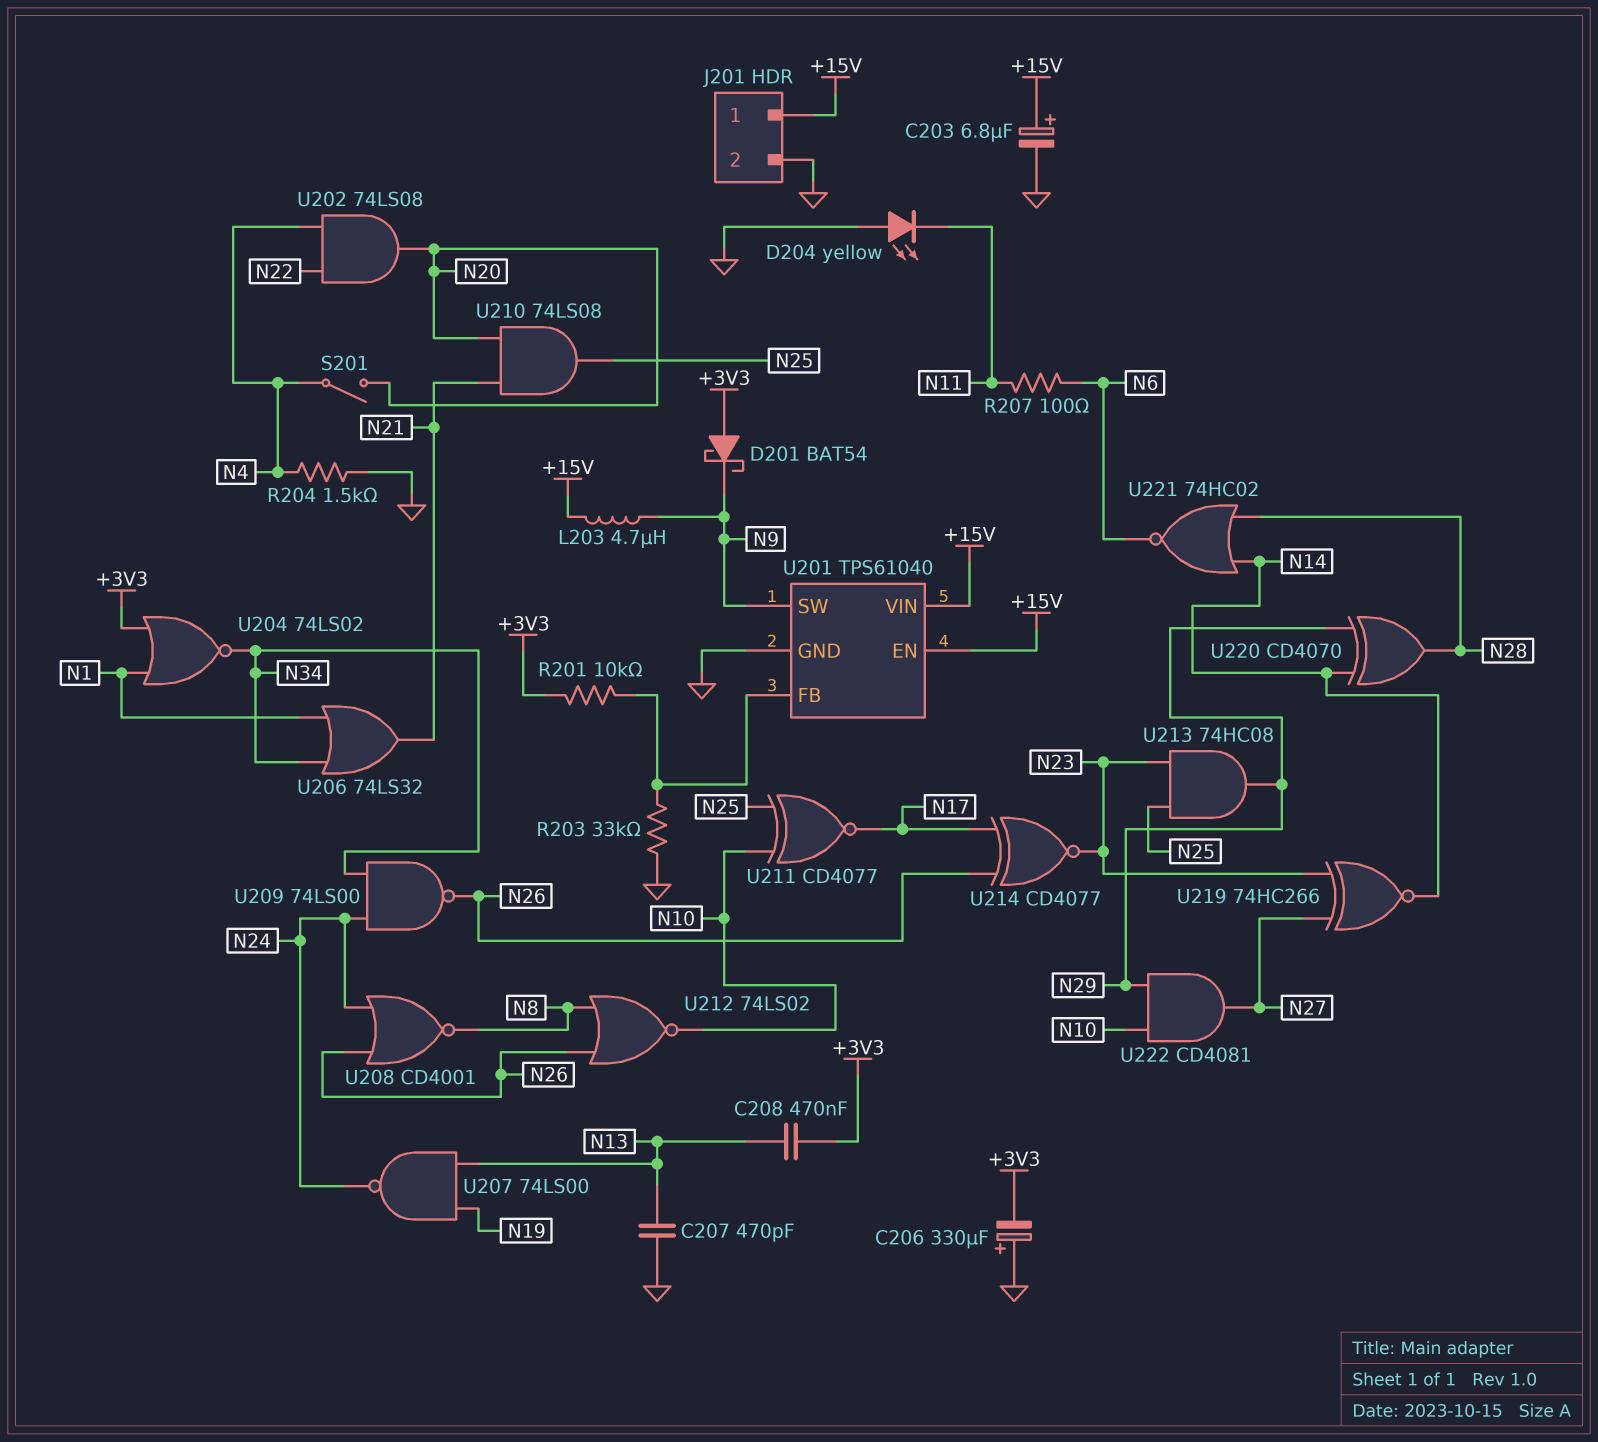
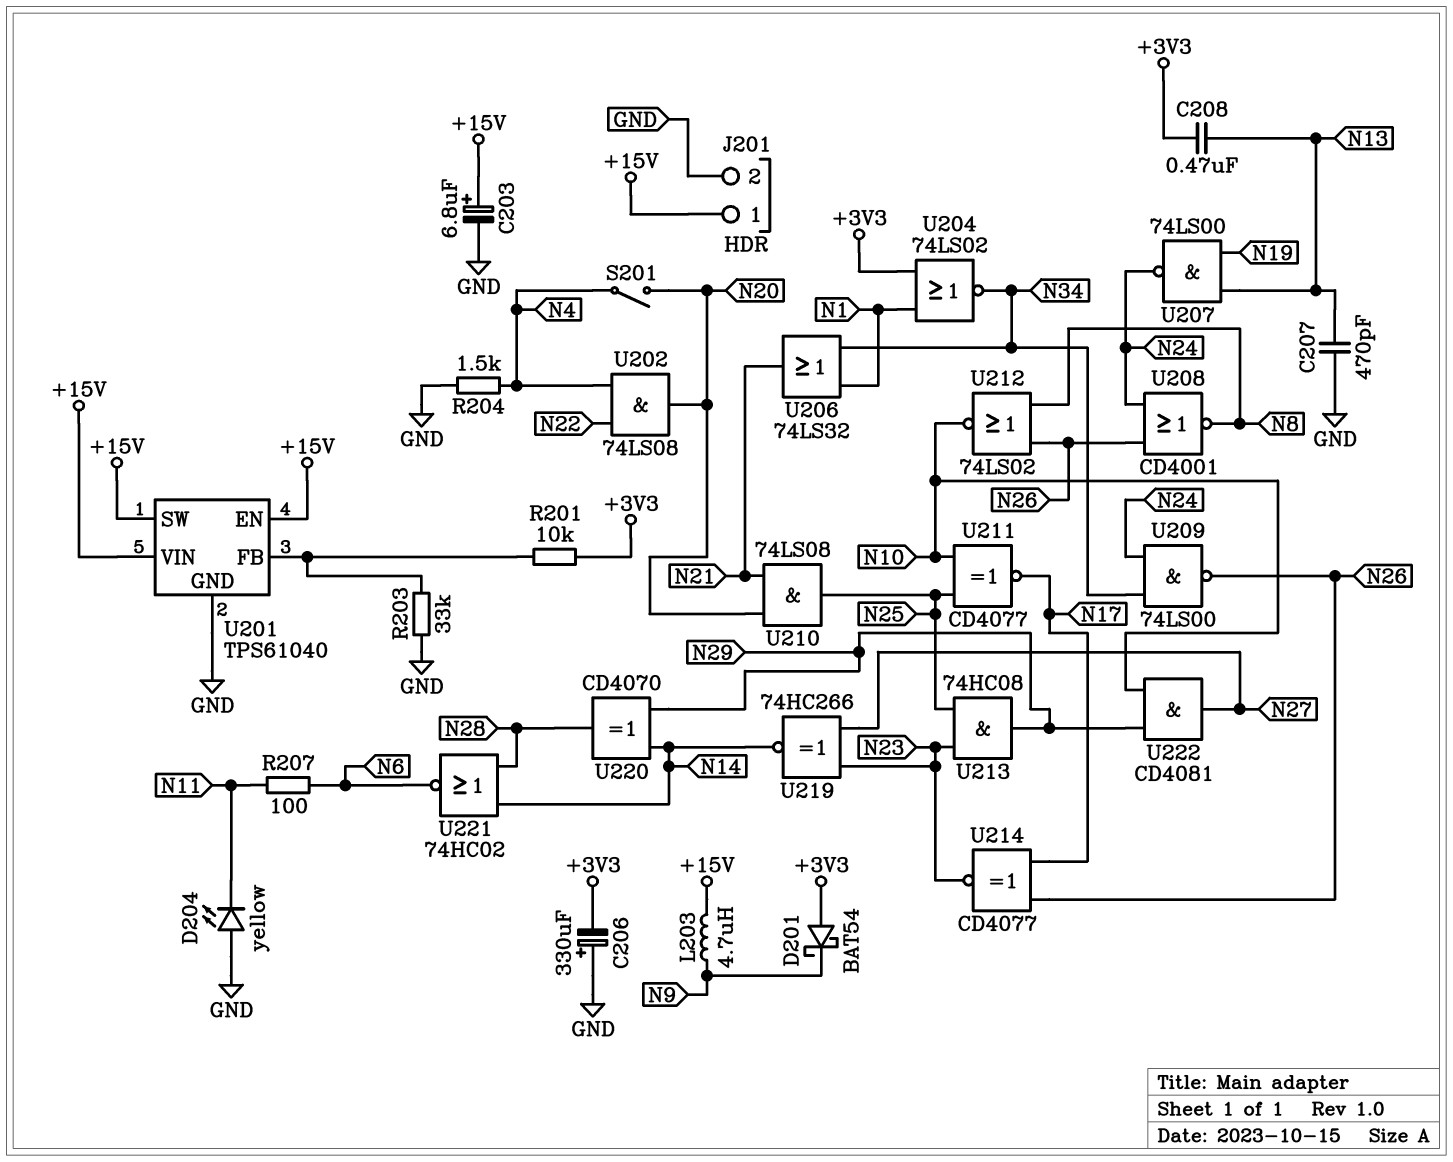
U201 pin SW: N9 -> +15V

